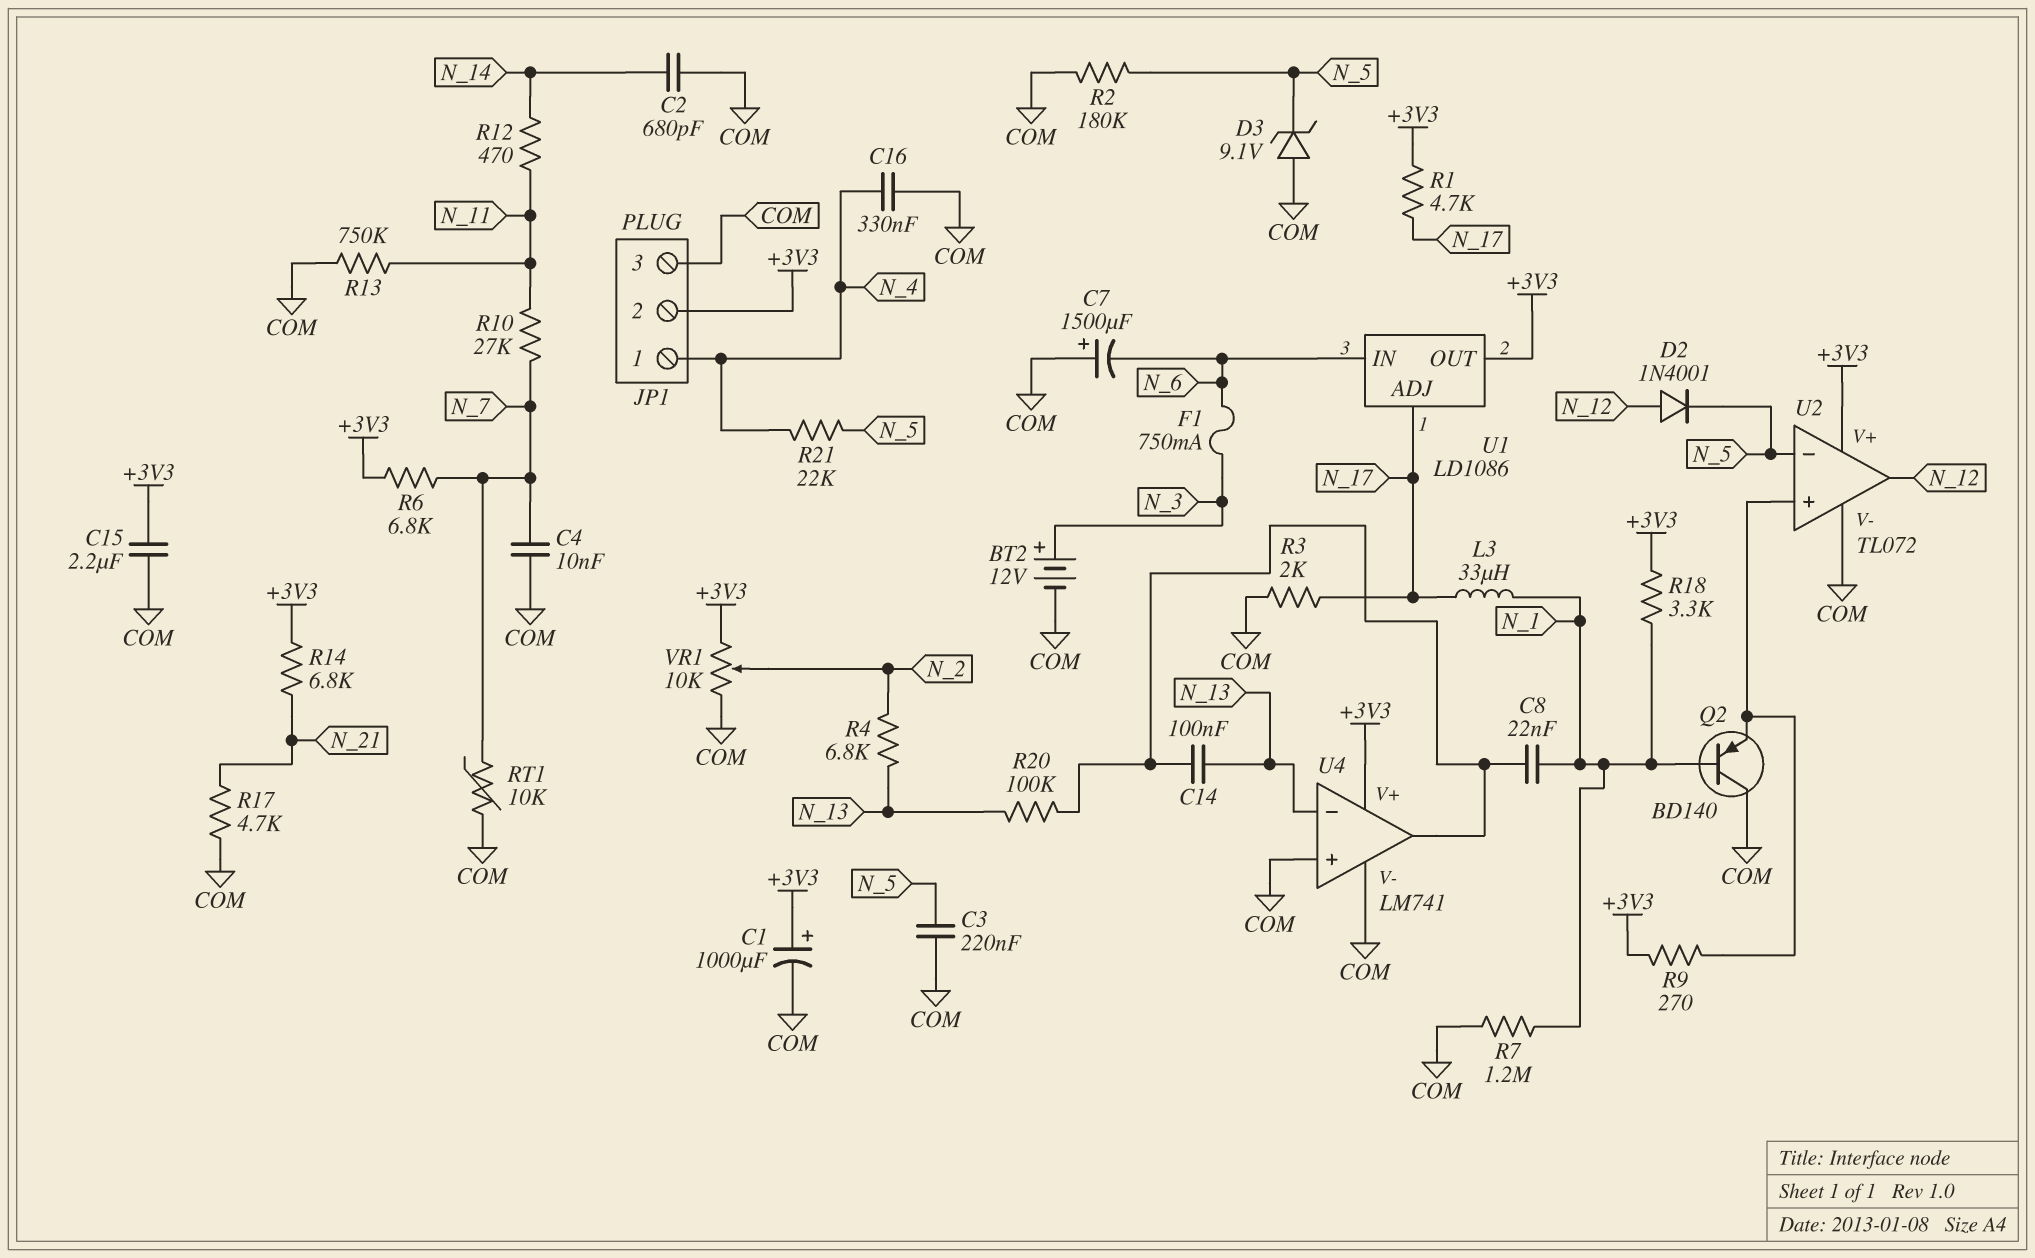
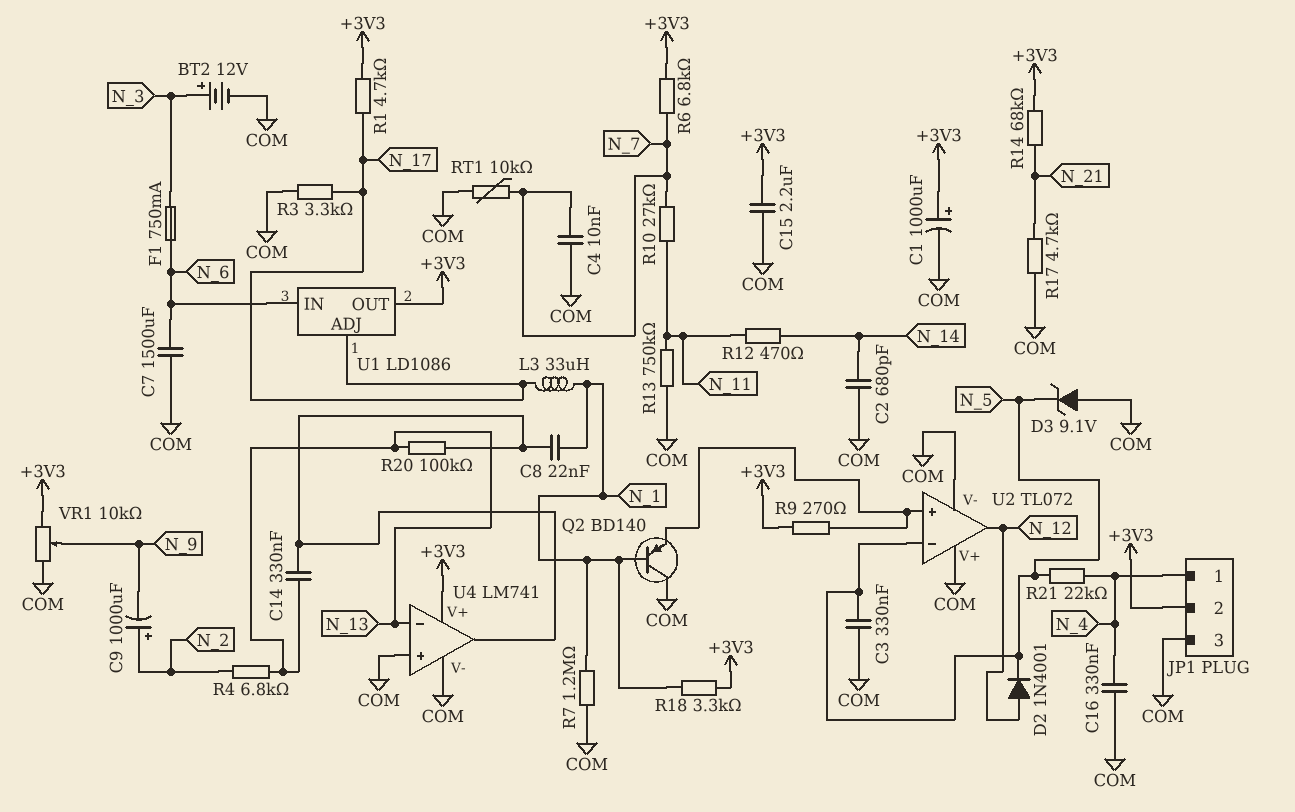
C3: 220nF (COM, N_5) -> 330nF (COM, N_5)
C7: 1500uF (plus COM, minus N_6) -> 1500uF (COM, N_6)
C9: none -> 1000uF (plus N_2, minus N_9)
C14: 100nF (N_13, U4/out) -> 330nF (N_13, U4/out)
R2: 180k (COM, N_5) -> none
R3: 2k (COM, N_17) -> 3.3k (COM, N_17)
R14: 6.8k (+3V3, N_21) -> 68k (+3V3, N_21)
U2 pin V+: +3V3 -> COM
VR1: 10k (+3V3, COM, wiper N_2) -> 10k (+3V3, COM, wiper N_9)

